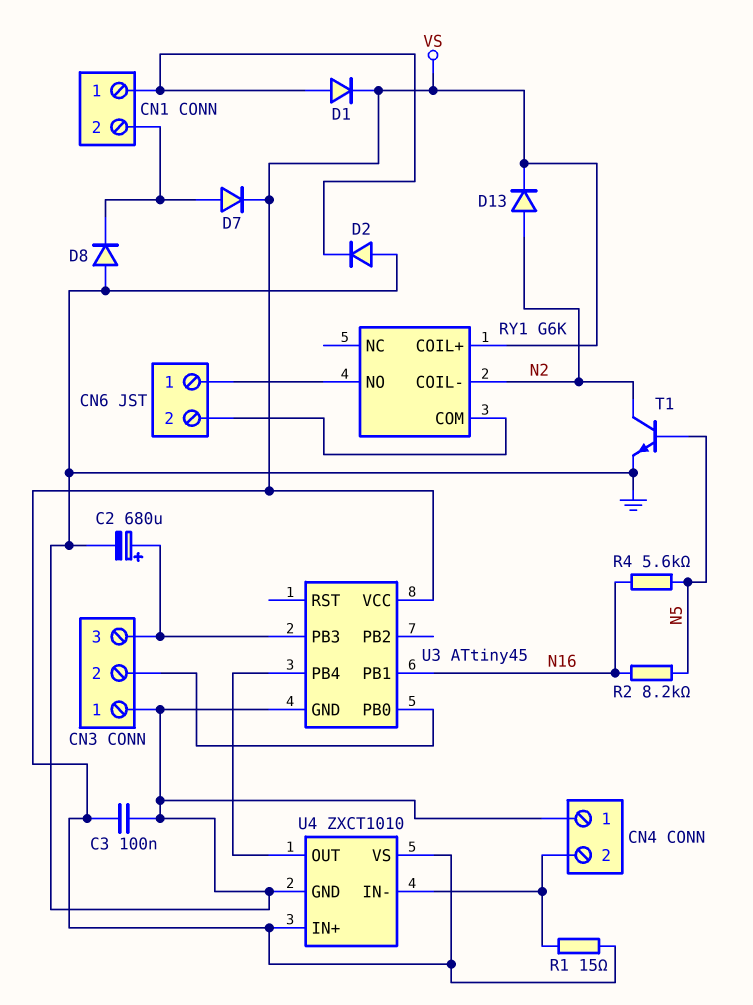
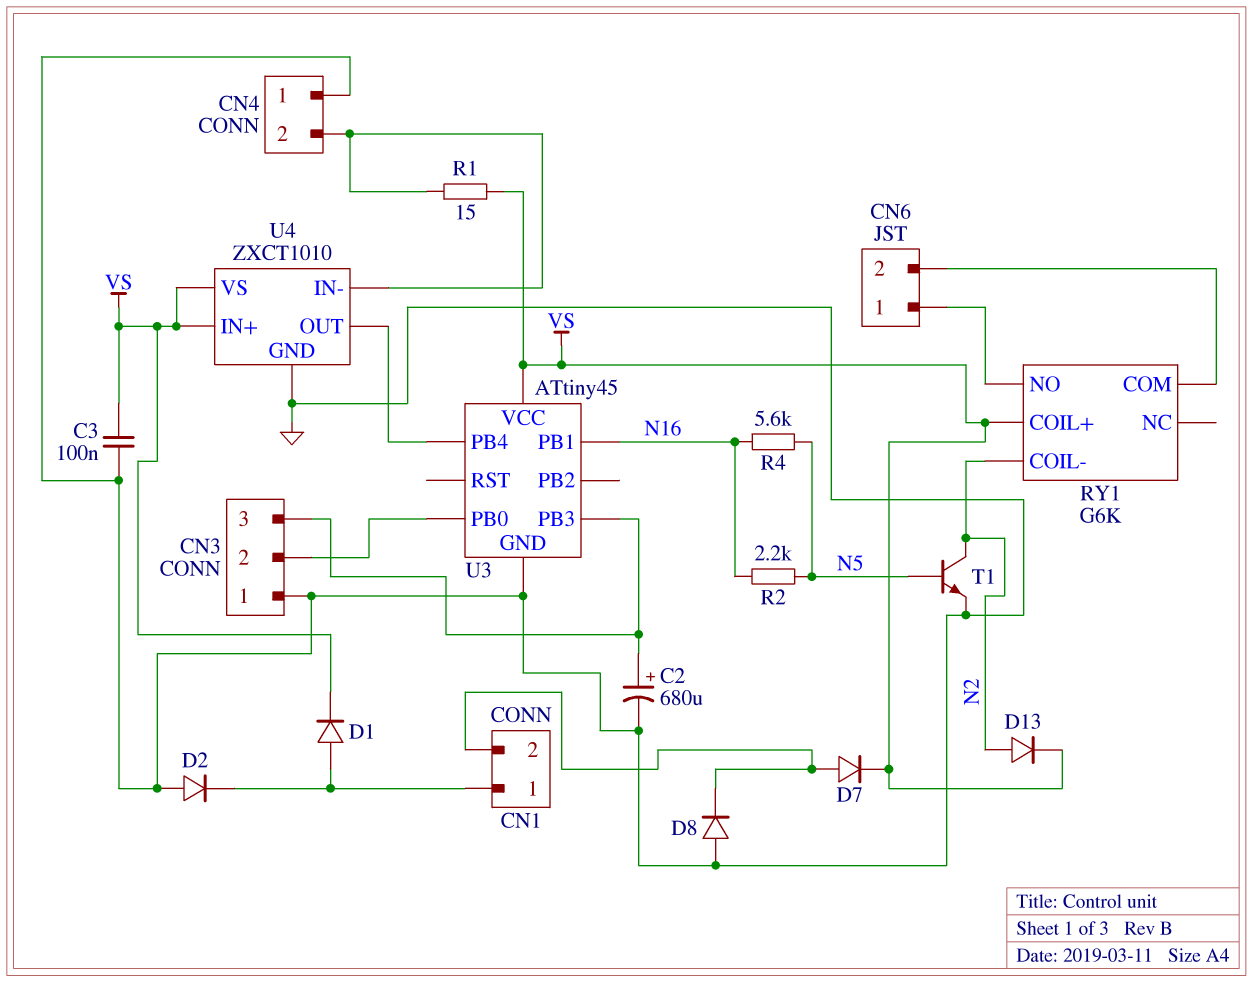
R2: 8.2k (N5, N16) -> 2.2k (N5, N16)

